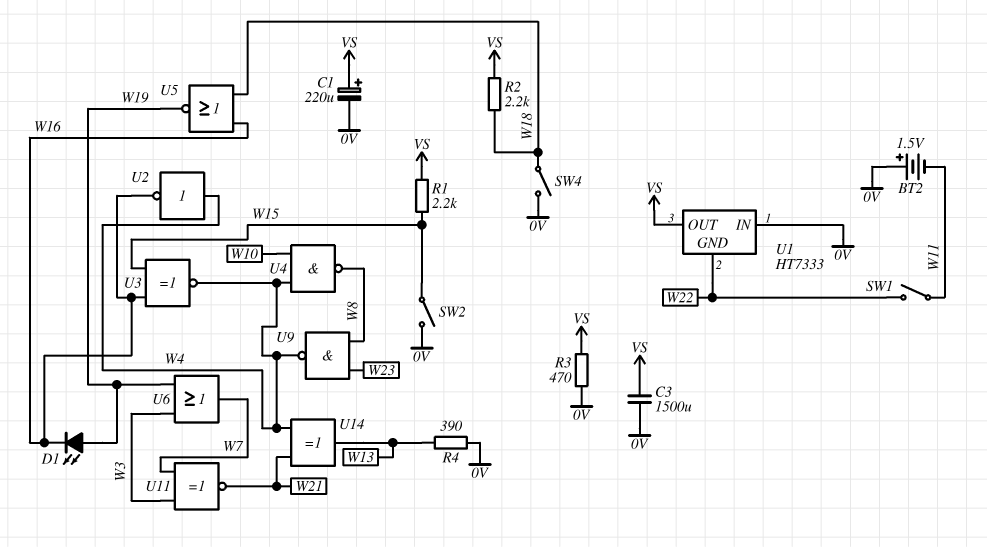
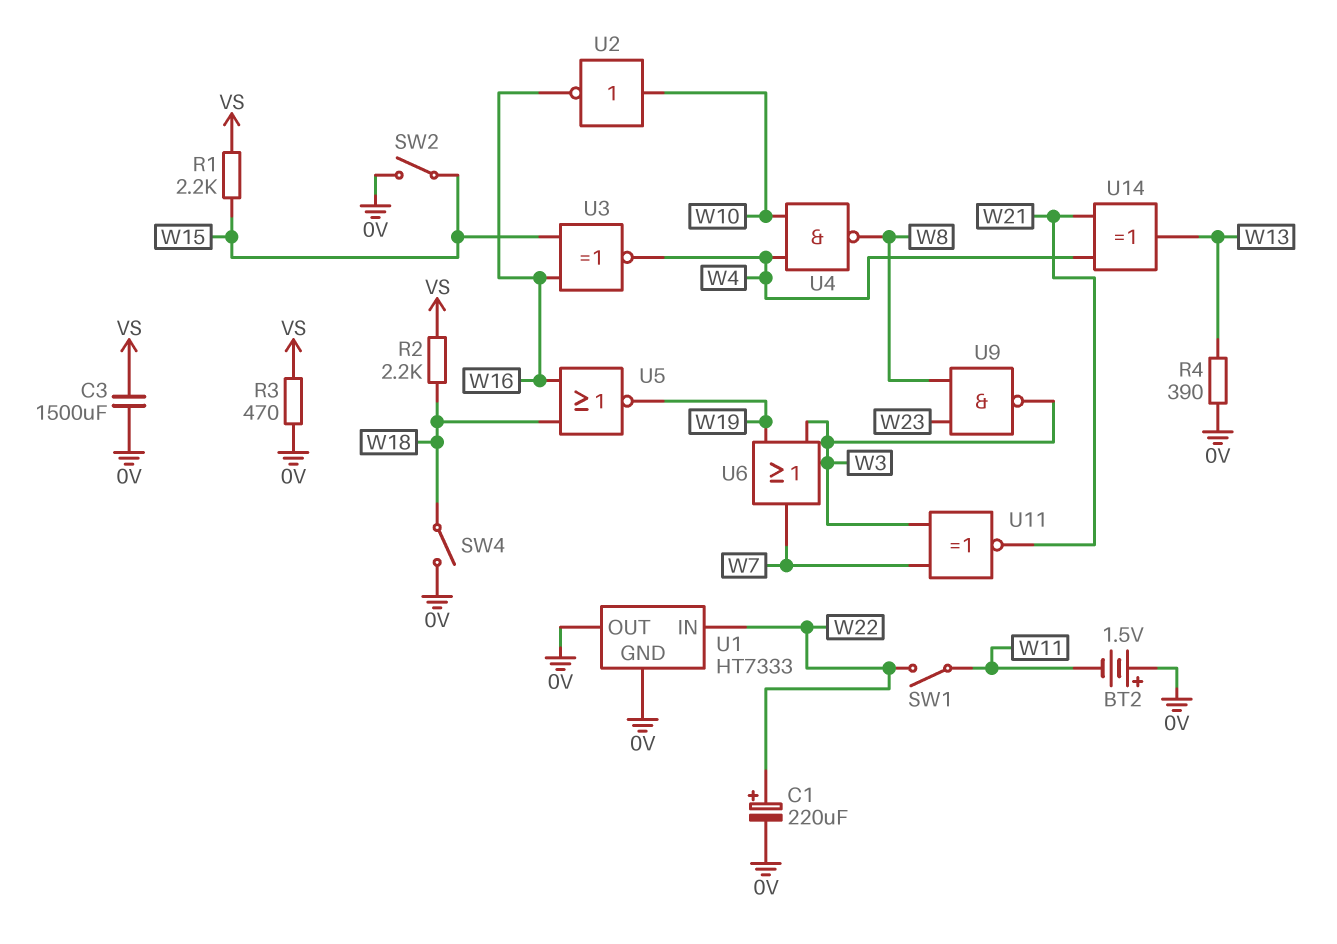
C1: 220uF (plus VS, minus 0V) -> 220uF (plus W22, minus 0V)
D1: LED (A W19, K W16) -> none
U1 pin GND: W22 -> 0V
U1 pin IN: 0V -> W22
U1 pin OUT: VS -> 0V
U2: NOT (in W4, out W16) -> NOT (in W10, out W16)
U9: NAND (in W8, in W23, out W4) -> NAND (in W8, in W23, out W3)

